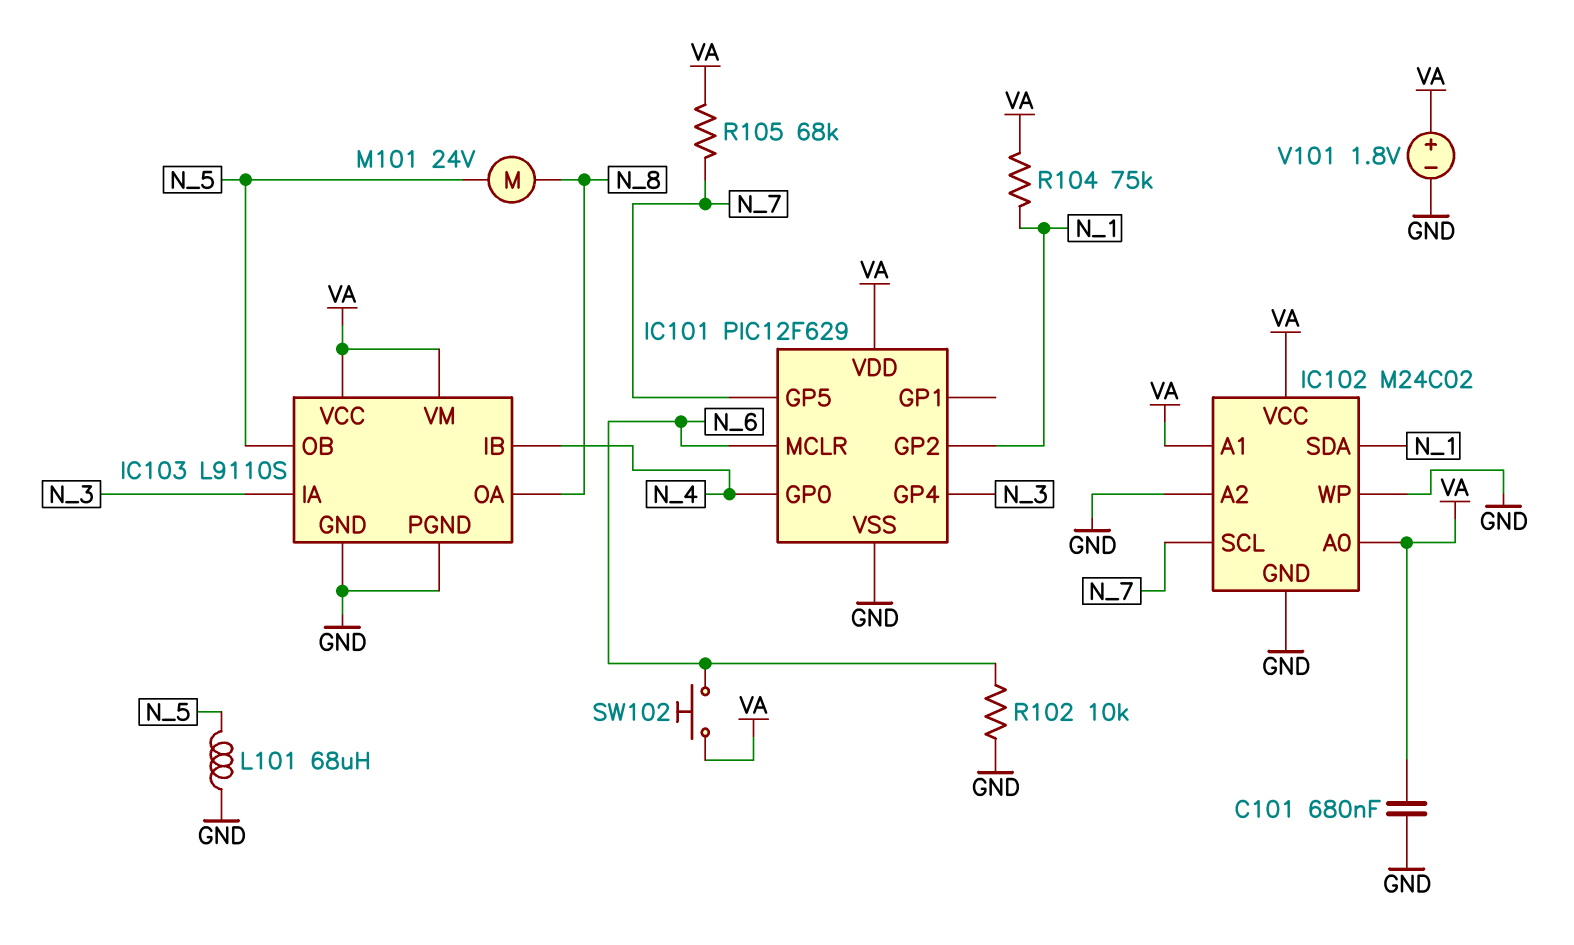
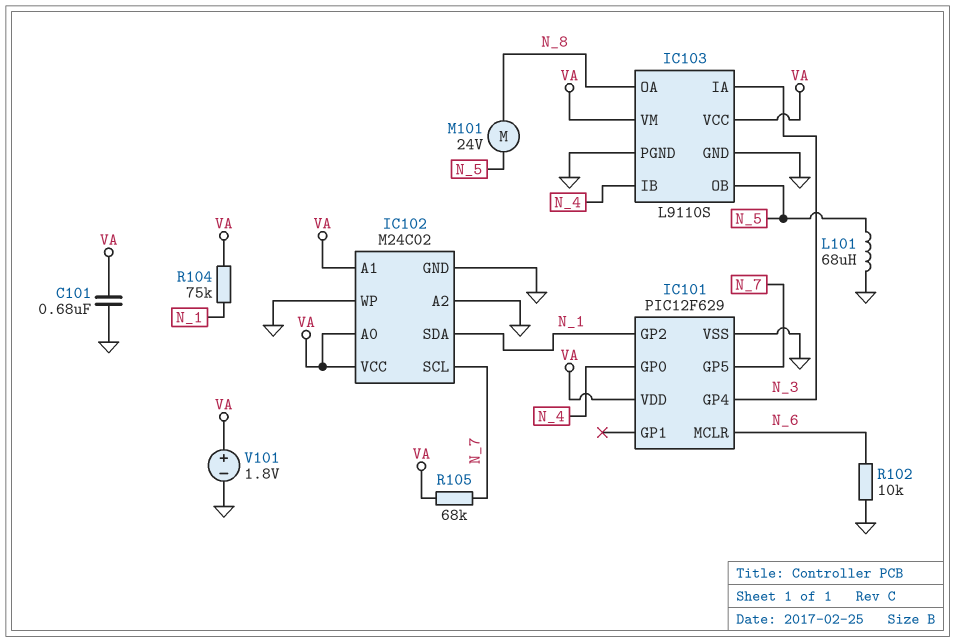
SW102: button (N_6, VA) -> none

